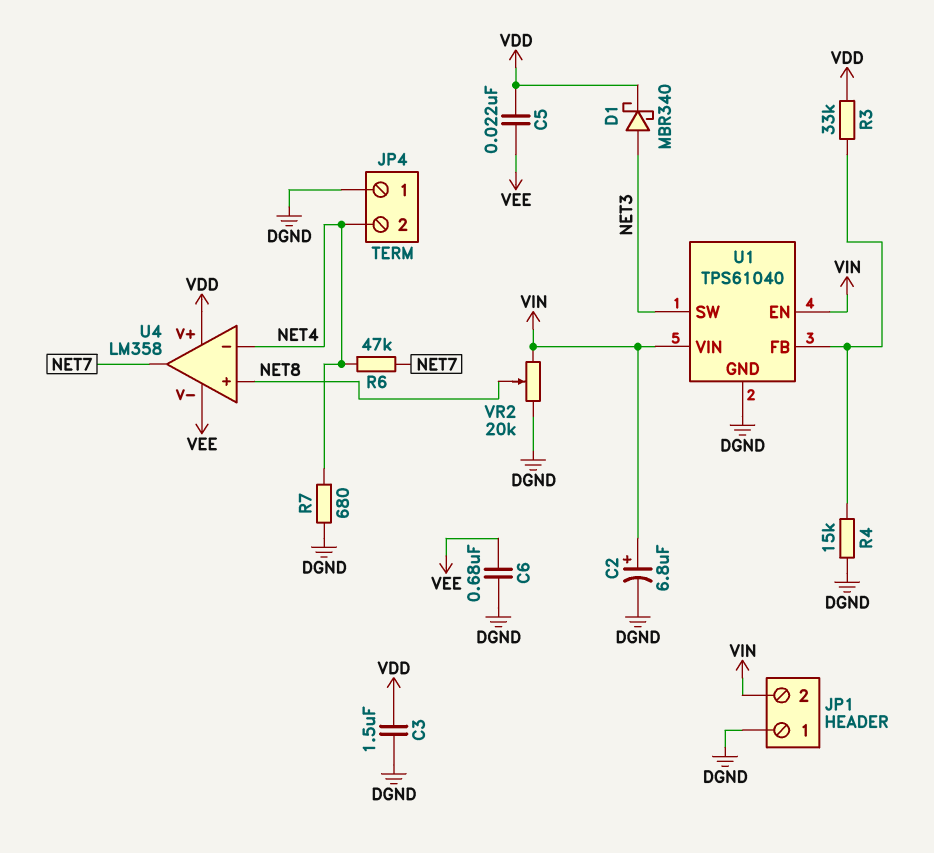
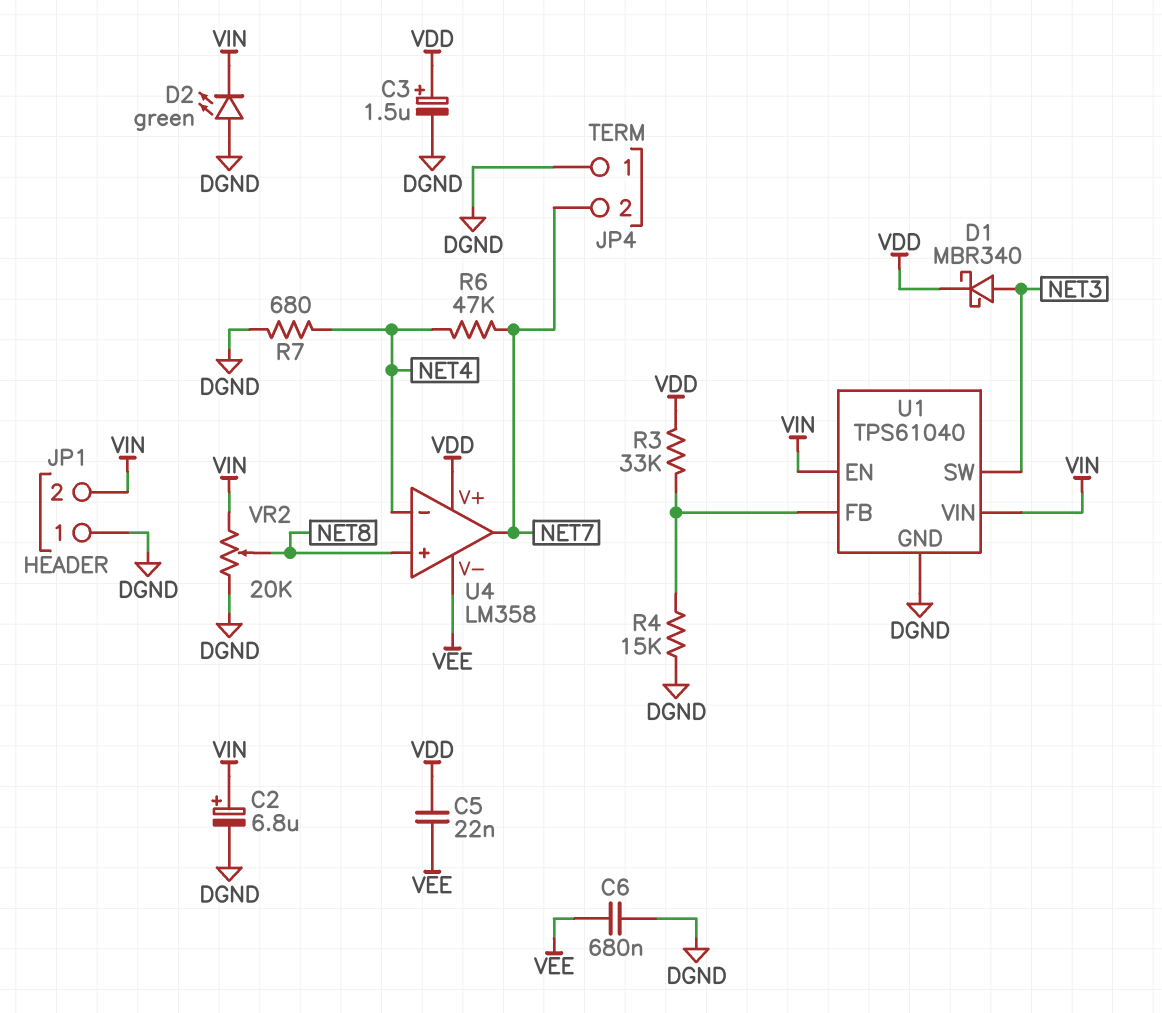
C3: 1.5uF (DGND, VDD) -> 1.5uF (plus VDD, minus DGND)
D2: none -> LED green (A DGND, K VIN)
JP4 pin 2: NET4 -> NET7

